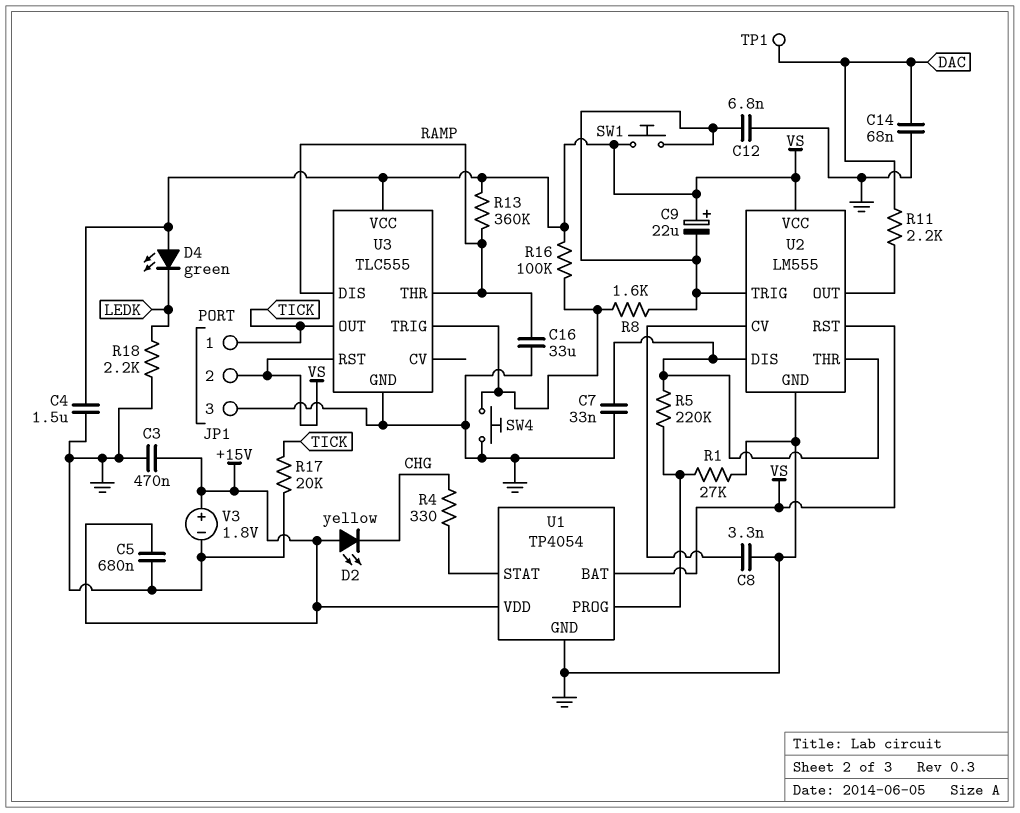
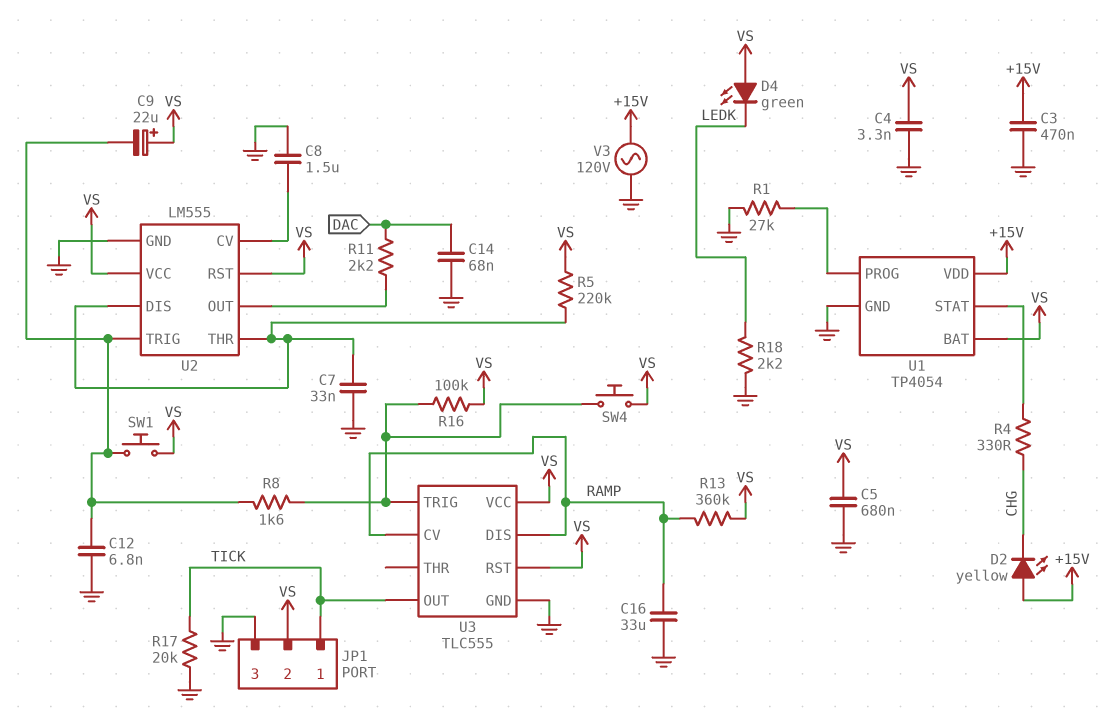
C4: 1.5uF (GND, VS) -> 3.3nF (GND, VS)
C5: 680nF (+15V, GND) -> 680nF (GND, VS)
C8: 3.3nF (GND, U2/CV) -> 1.5uF (GND, U2/CV)
R5: 220k (U1/PROG, U2/DIS) -> 220k (U2/DIS, VS)
SW4: button (GND, U3/TRIG) -> button (U3/TRIG, VS)
TP1: test point (DAC) -> none
U3 pin CV: none -> RAMP
U3 pin THR: RAMP -> none
V3: 1.8V (plus +15V, minus GND) -> AC 120V (+15V, GND)

